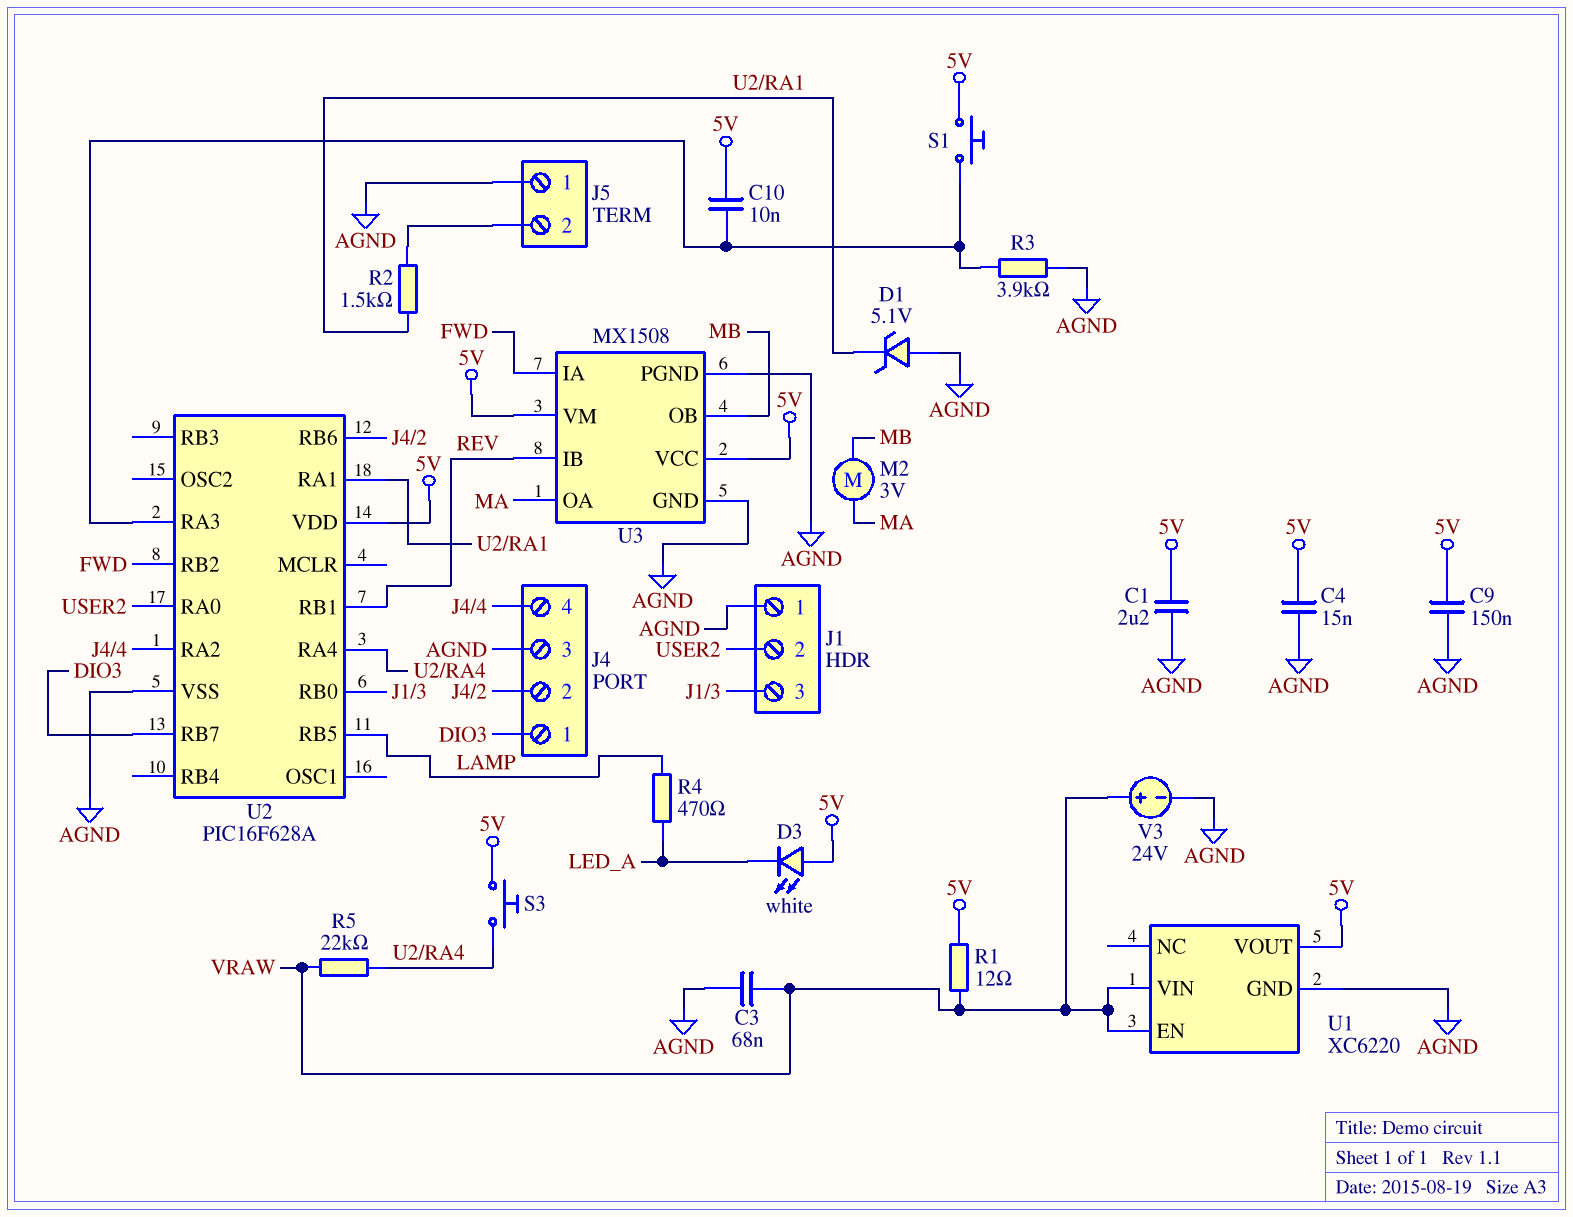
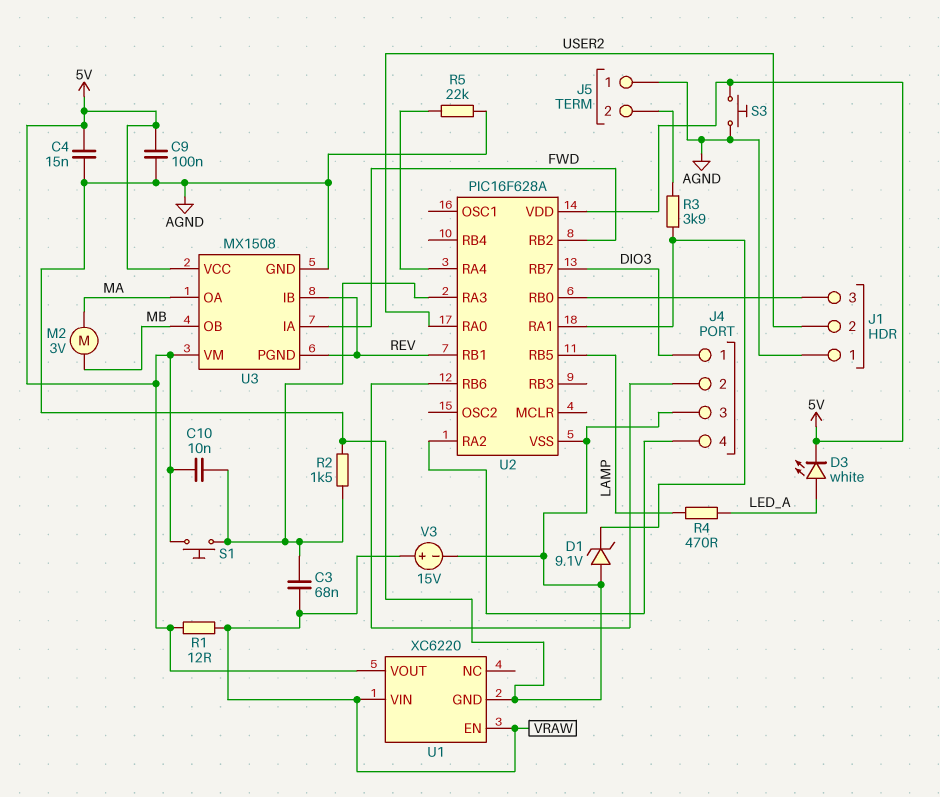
C1: 2.2uF (5V, AGND) -> none
C3: 68nF (AGND, VRAW) -> 68nF (U2/RA3, VRAW)
C9: 150nF (5V, AGND) -> 100nF (5V, AGND)
D1: zener 5.1V (A AGND, K U2/RA1) -> zener 9.1V (A AGND, K U2/RA1)
D3: LED white (A 5V, K LED_A) -> LED white (A LED_A, K 5V)
R2: 1.5k (J5/2, U2/RA1) -> 1.5k (AGND, U2/RA3)
R3: 3.9k (AGND, U2/RA3) -> 3.9k (J5/2, U2/RA1)
R5: 22k (U2/RA4, VRAW) -> 22k (AGND, U2/RA4)
S3: button (5V, U2/RA4) -> button (5V, AGND)
U3 pin PGND: AGND -> REV
V3: 24V (plus VRAW, minus AGND) -> 15V (plus VRAW, minus AGND)

